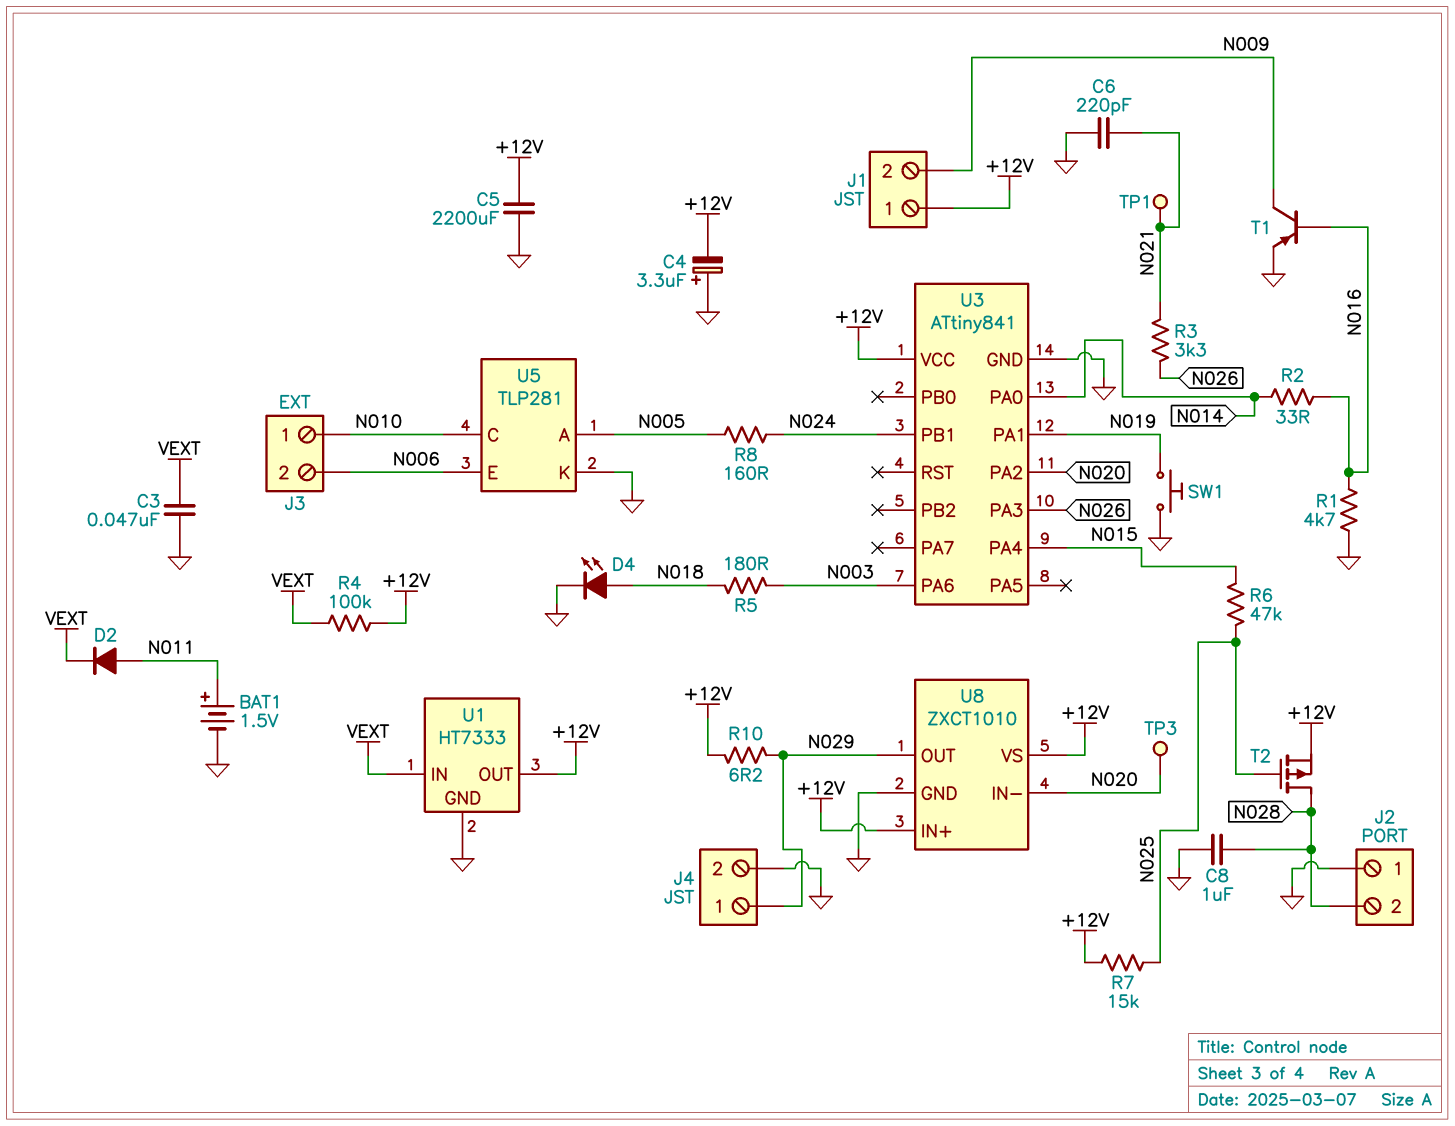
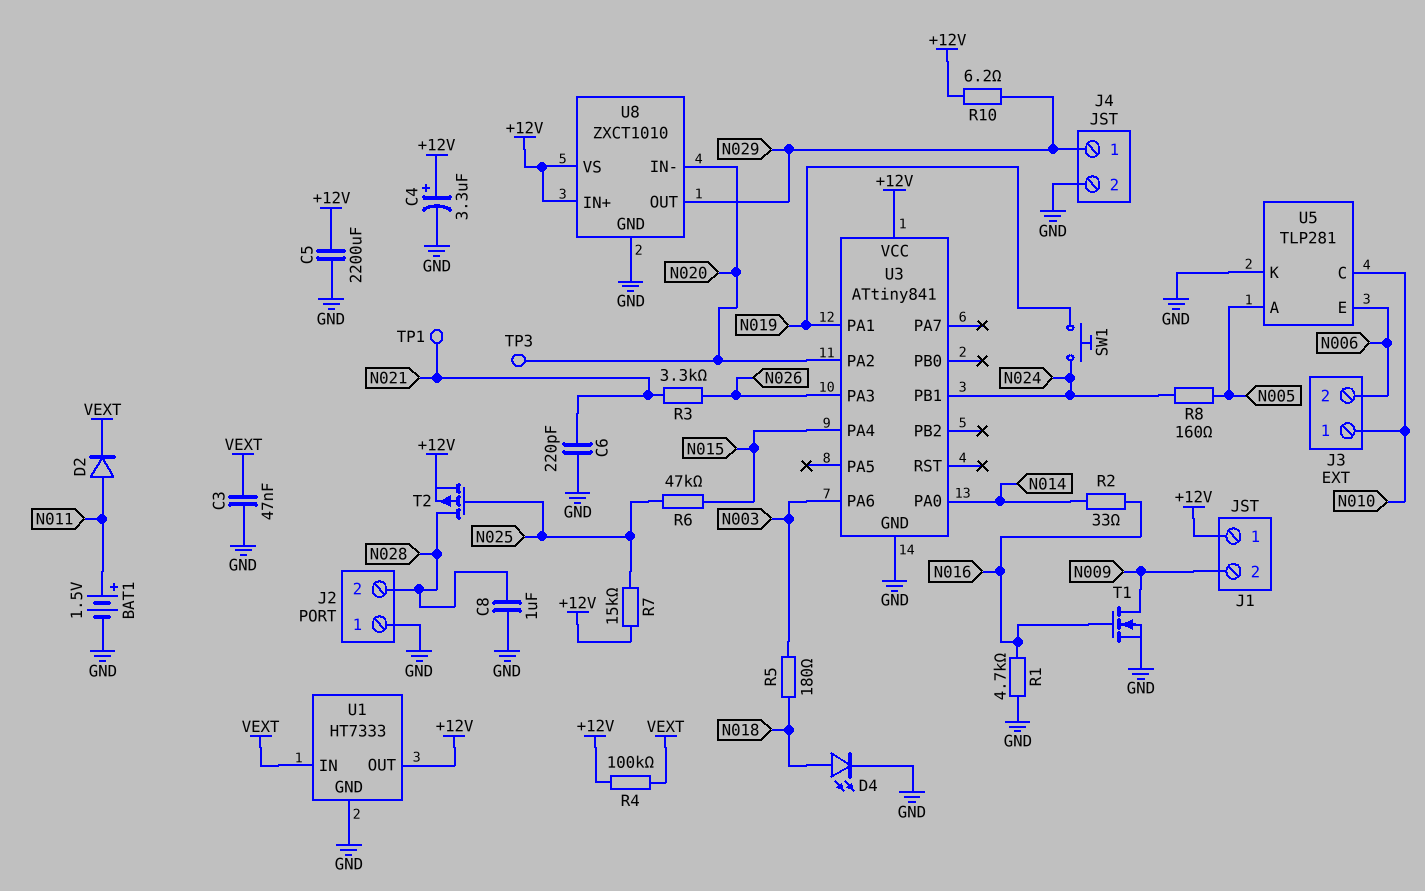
C4: 3.3uF (plus GND, minus +12V) -> 3.3uF (plus +12V, minus GND)
SW1: button (GND, N019) -> button (N019, N024)
T1: PNP (B N016, C N009, E GND) -> NMOS (G N016, D N009, S GND)

